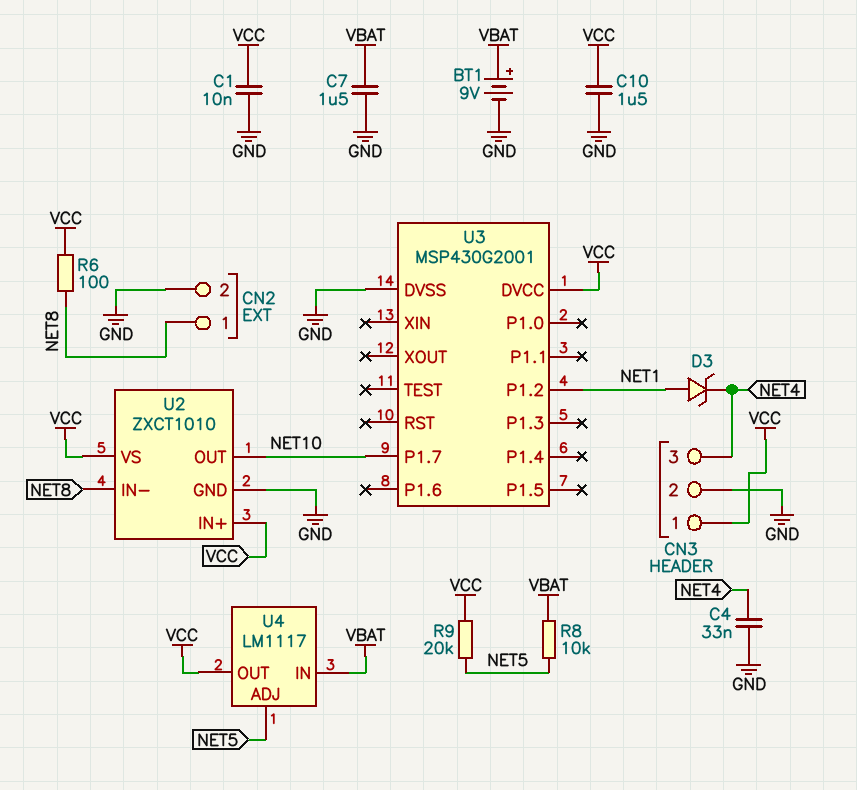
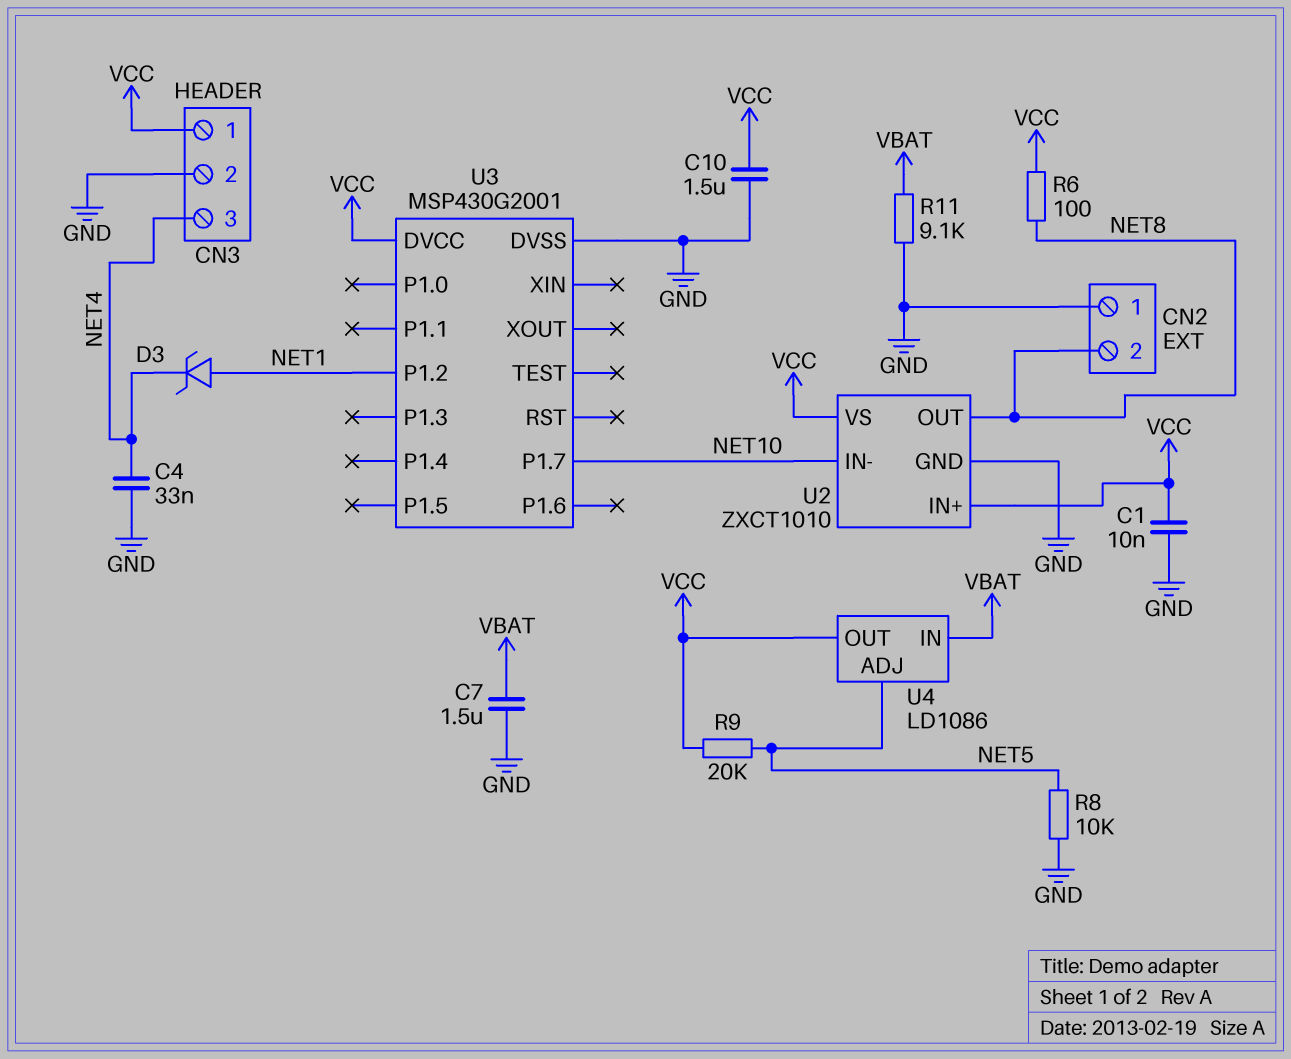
BT1: 9V (plus VBAT, minus GND) -> none
CN2 pin 1: NET8 -> GND
CN2 pin 2: GND -> NET8
R8: 10k (NET5, VBAT) -> 10k (GND, NET5)
R11: none -> 9.1k (GND, VBAT)
U2 pin IN-: NET8 -> NET10
U2 pin OUT: NET10 -> NET8
U4: LM1117 -> LD1086

